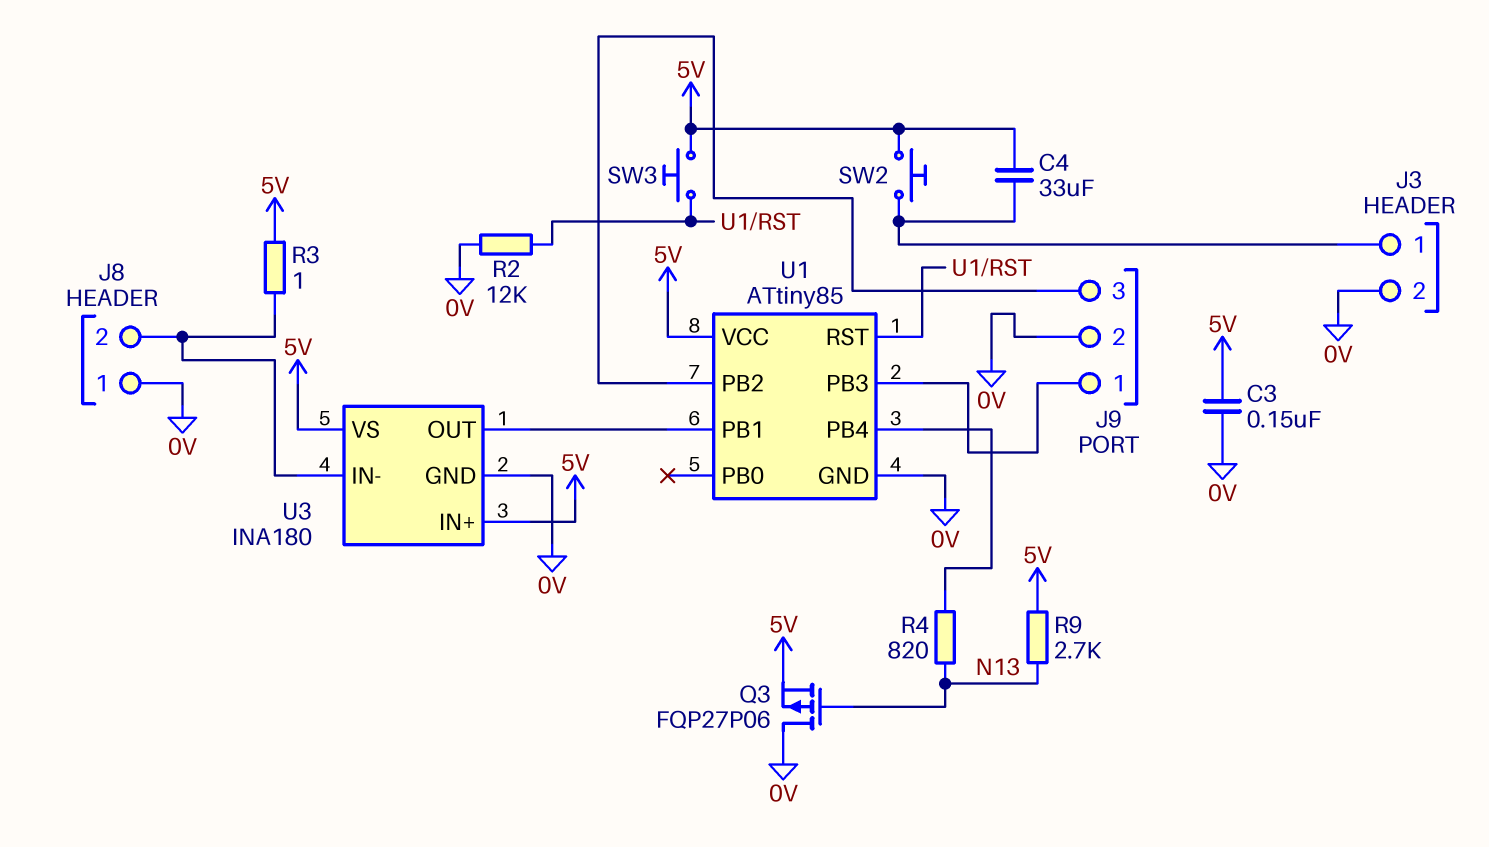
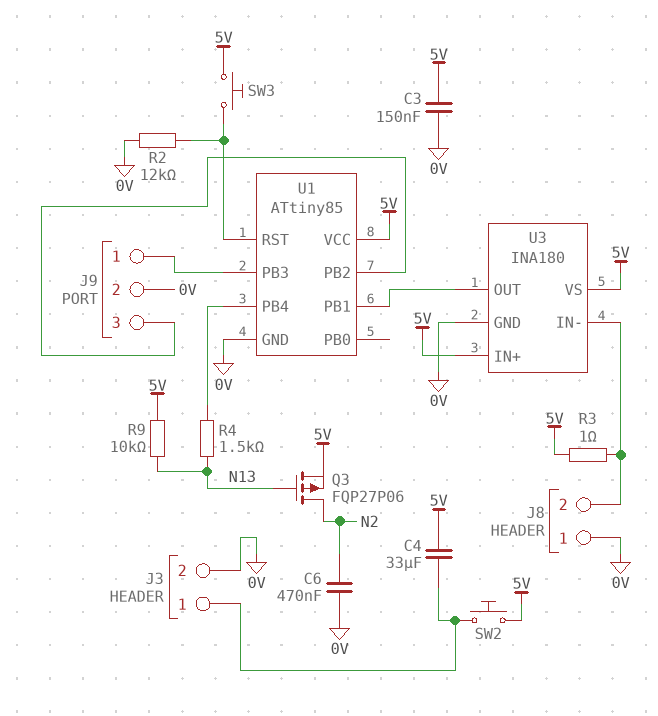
C6: none -> 470nF (0V, N2)
Q3: PMOS FQP27P06 (G N13, D 0V, S 5V) -> PMOS FQP27P06 (G N13, D N2, S 5V)
R4: 820 (N13, U1/PB4) -> 1.5k (N13, U1/PB4)
R9: 2.7k (5V, N13) -> 10k (5V, N13)

